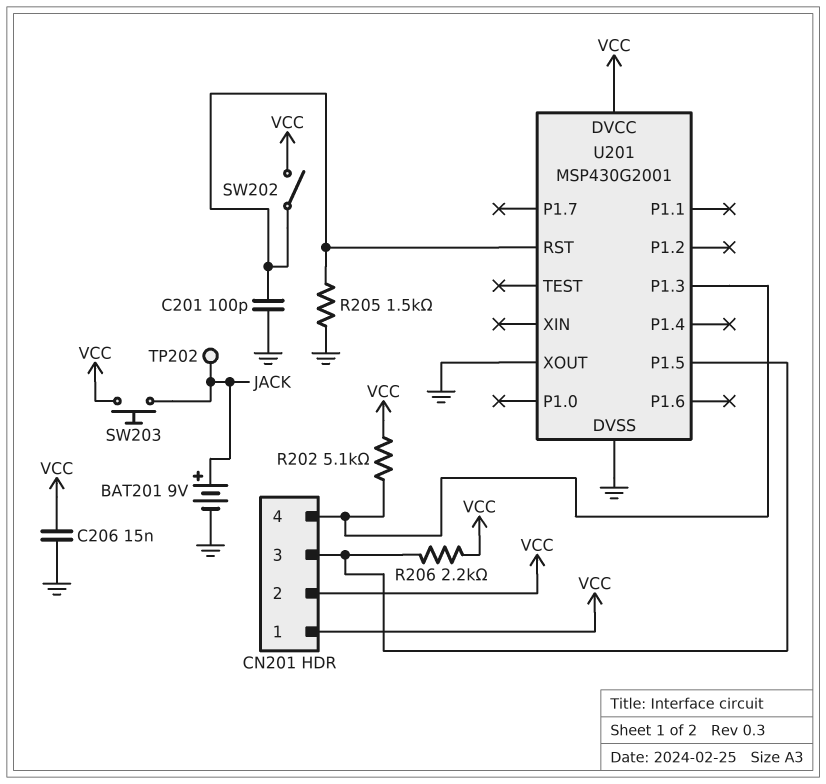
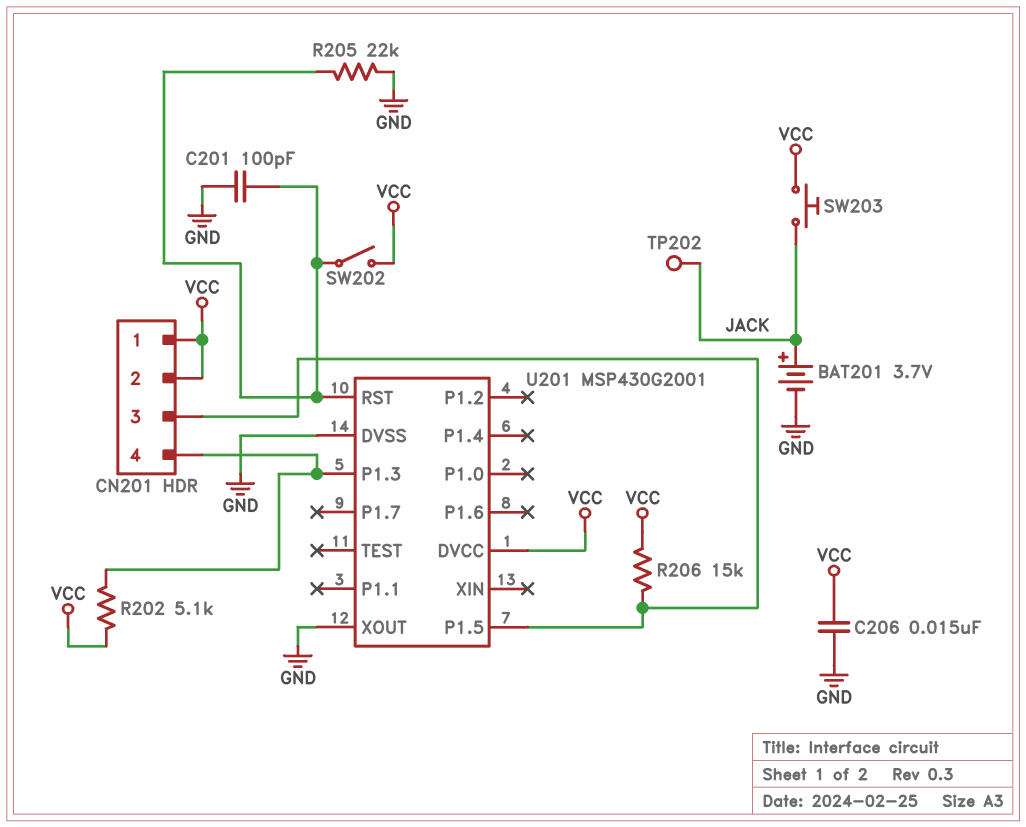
BAT201: 9V (plus JACK, minus GND) -> 3.7V (plus JACK, minus GND)
R205: 1.5k (GND, U201/RST) -> 22k (GND, U201/RST)
R206: 2.2k (CN201/3, VCC) -> 15k (CN201/3, VCC)

